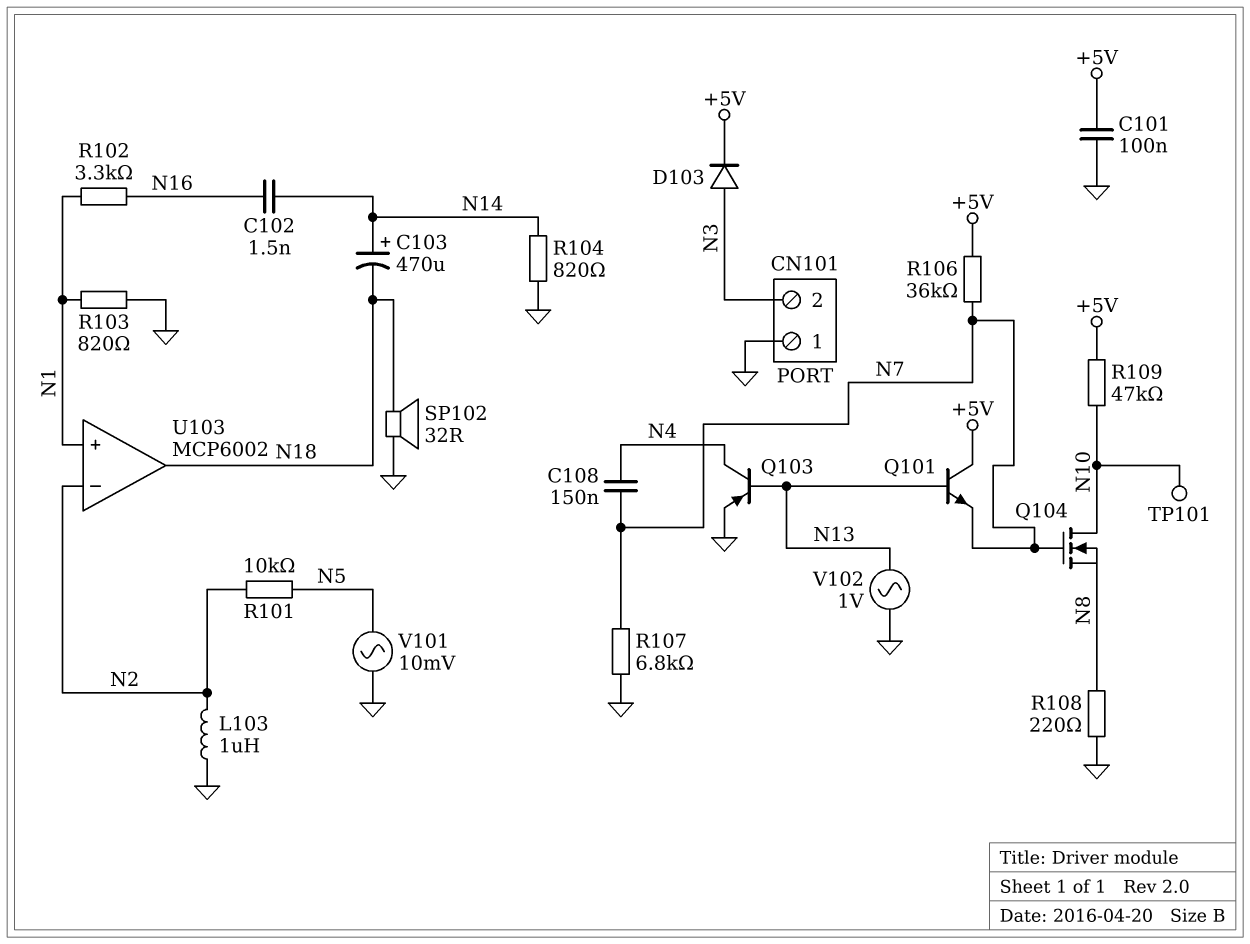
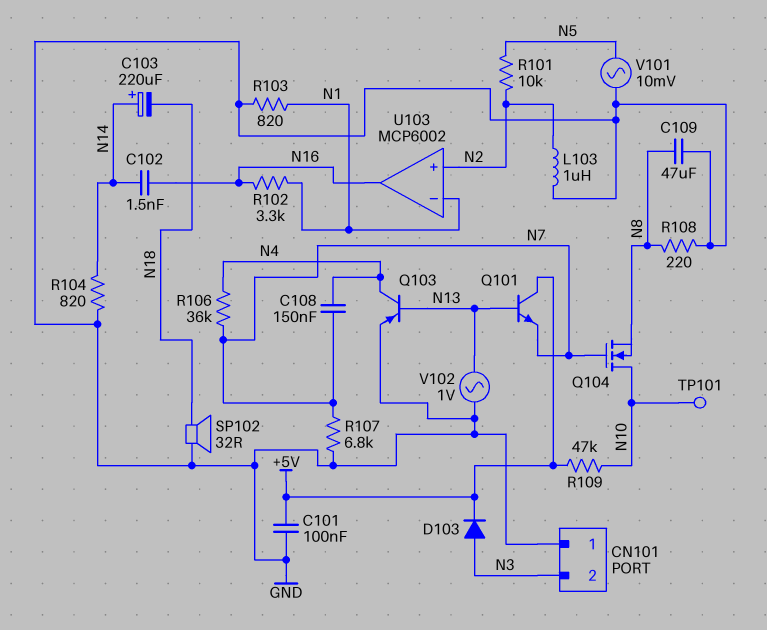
C103: 470uF (plus N14, minus N18) -> 220uF (plus N14, minus N18)
C109: none -> 47uF (GND, N8)
R106: 36k (+5V, N7) -> 36k (N4, N7)
U103 pin in+: N1 -> N2
U103 pin in-: N2 -> N1
U103 pin out: N18 -> N16

